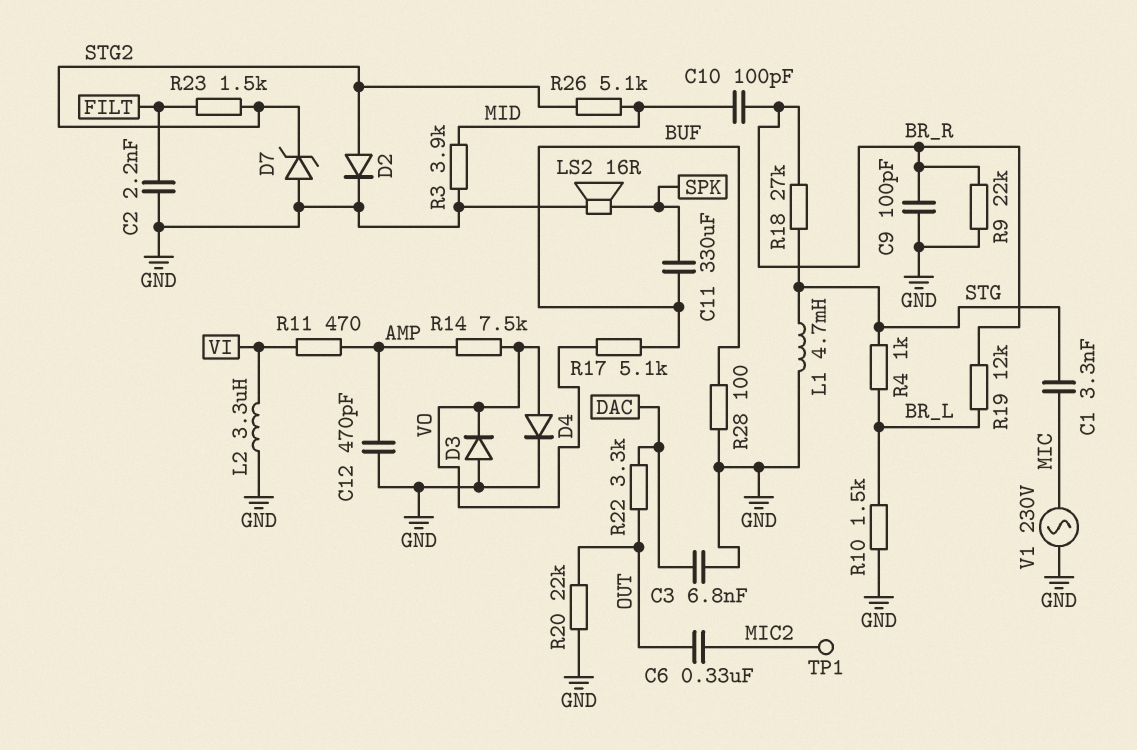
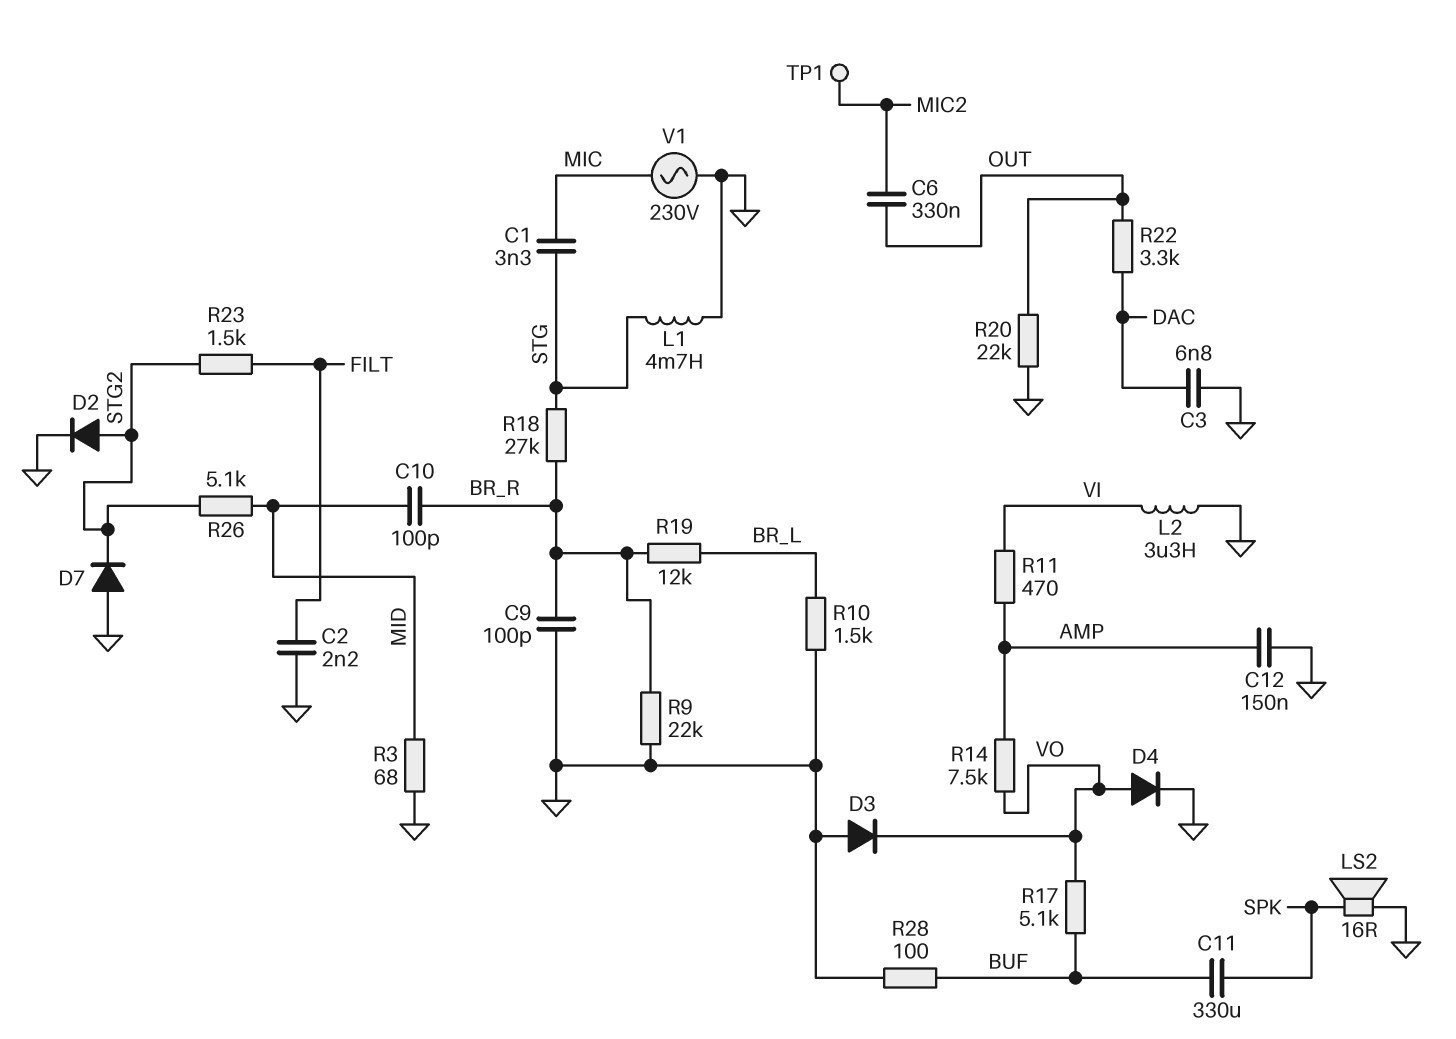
C12: 470pF (AMP, GND) -> 150nF (AMP, GND)
D7: zener (A GND, K STG2) -> diode (A GND, K STG2)
R3: 3.9k (GND, MID) -> 68 (GND, MID)
R4: 1k (BR_L, STG) -> none

